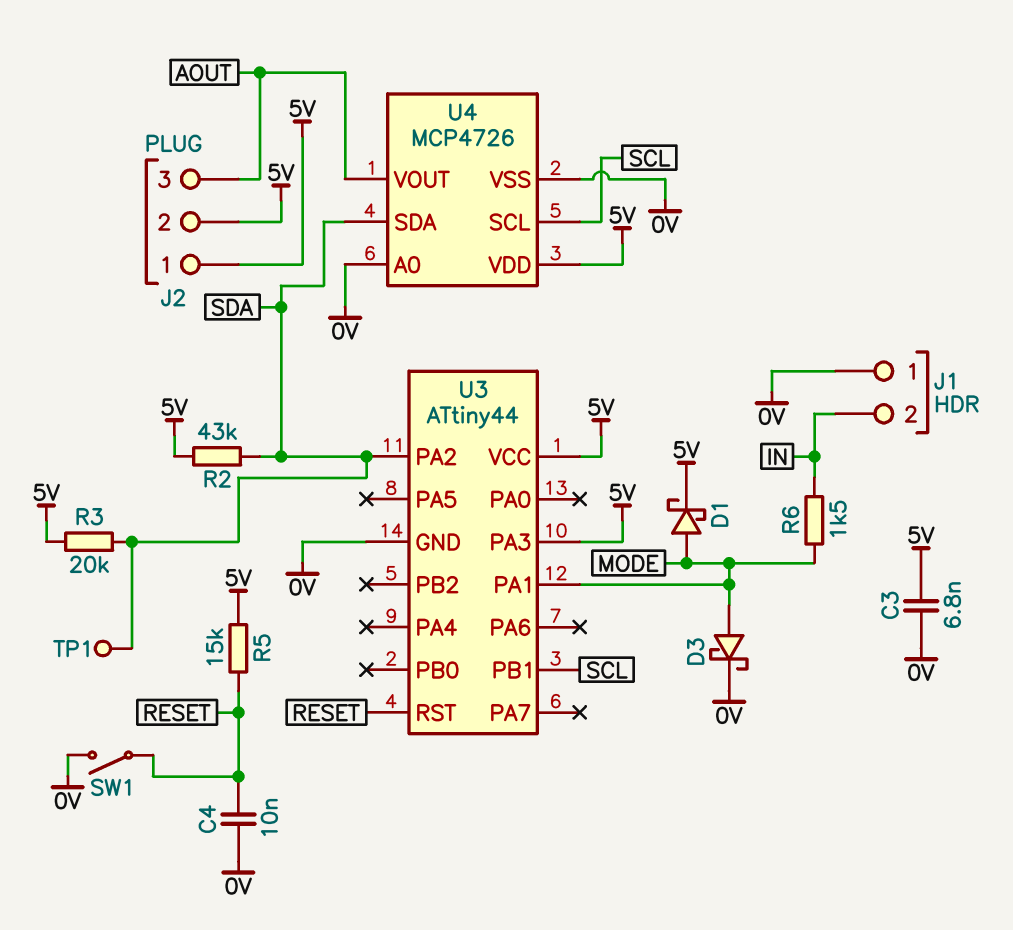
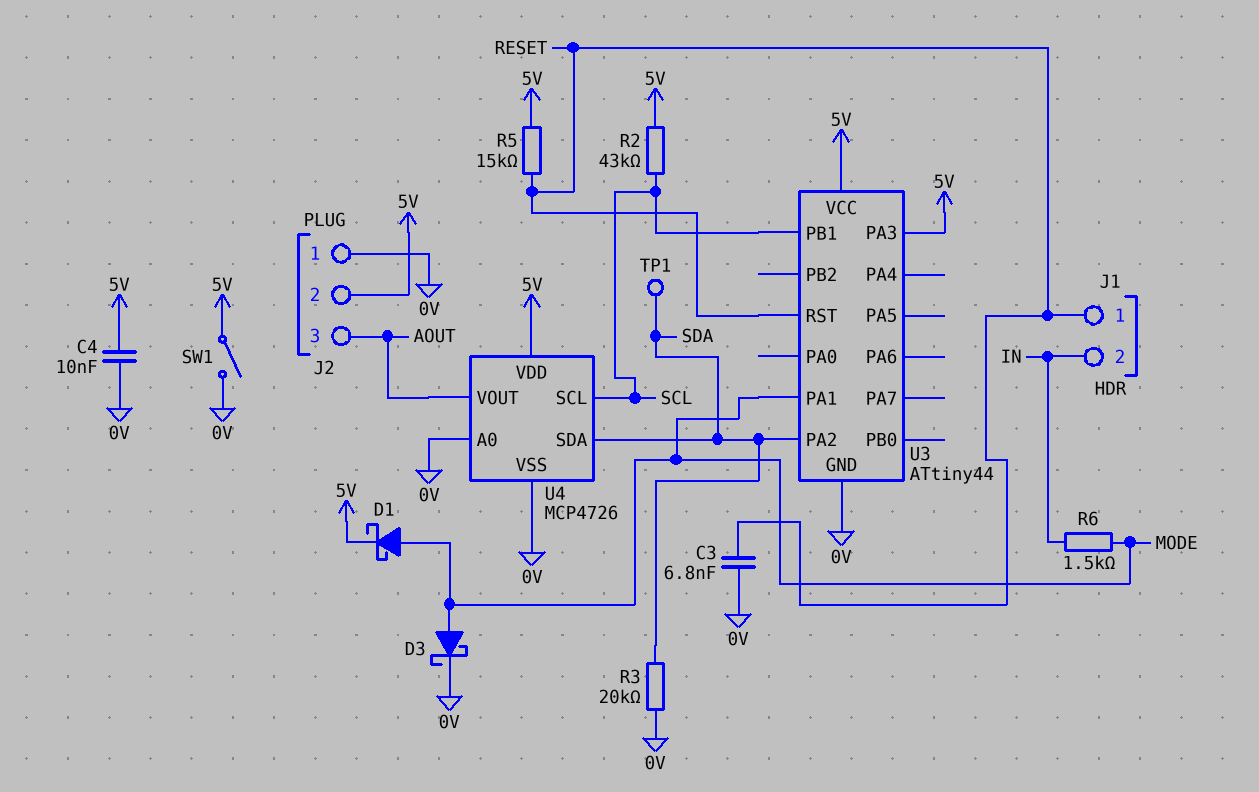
C3: 6.8nF (0V, 5V) -> 6.8nF (0V, RESET)
C4: 10nF (0V, RESET) -> 10nF (0V, 5V)
J1 pin 1: 0V -> RESET
J2 pin 1: 5V -> 0V
R2: 43k (5V, SDA) -> 43k (5V, SCL)
R3: 20k (5V, SDA) -> 20k (0V, SDA)
SW1: switch (0V, RESET) -> switch (0V, 5V)

